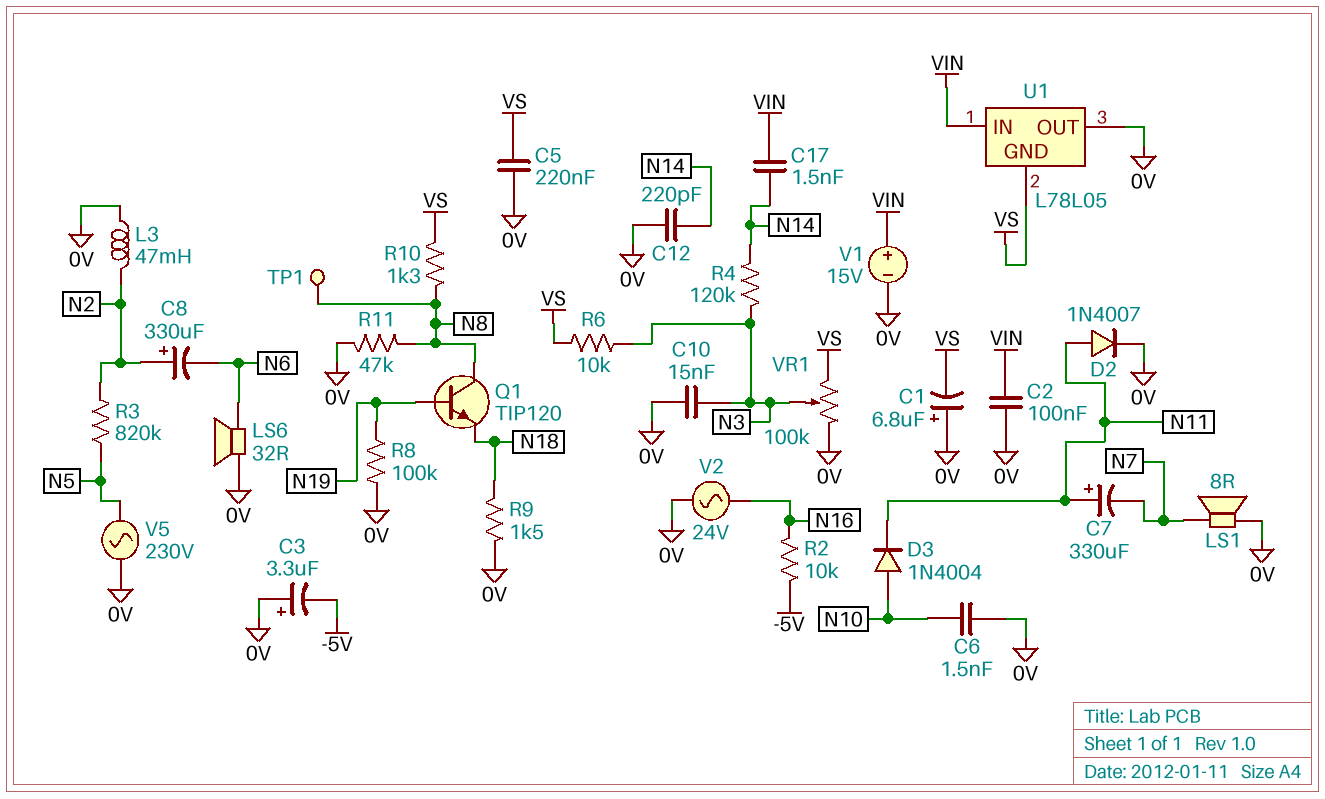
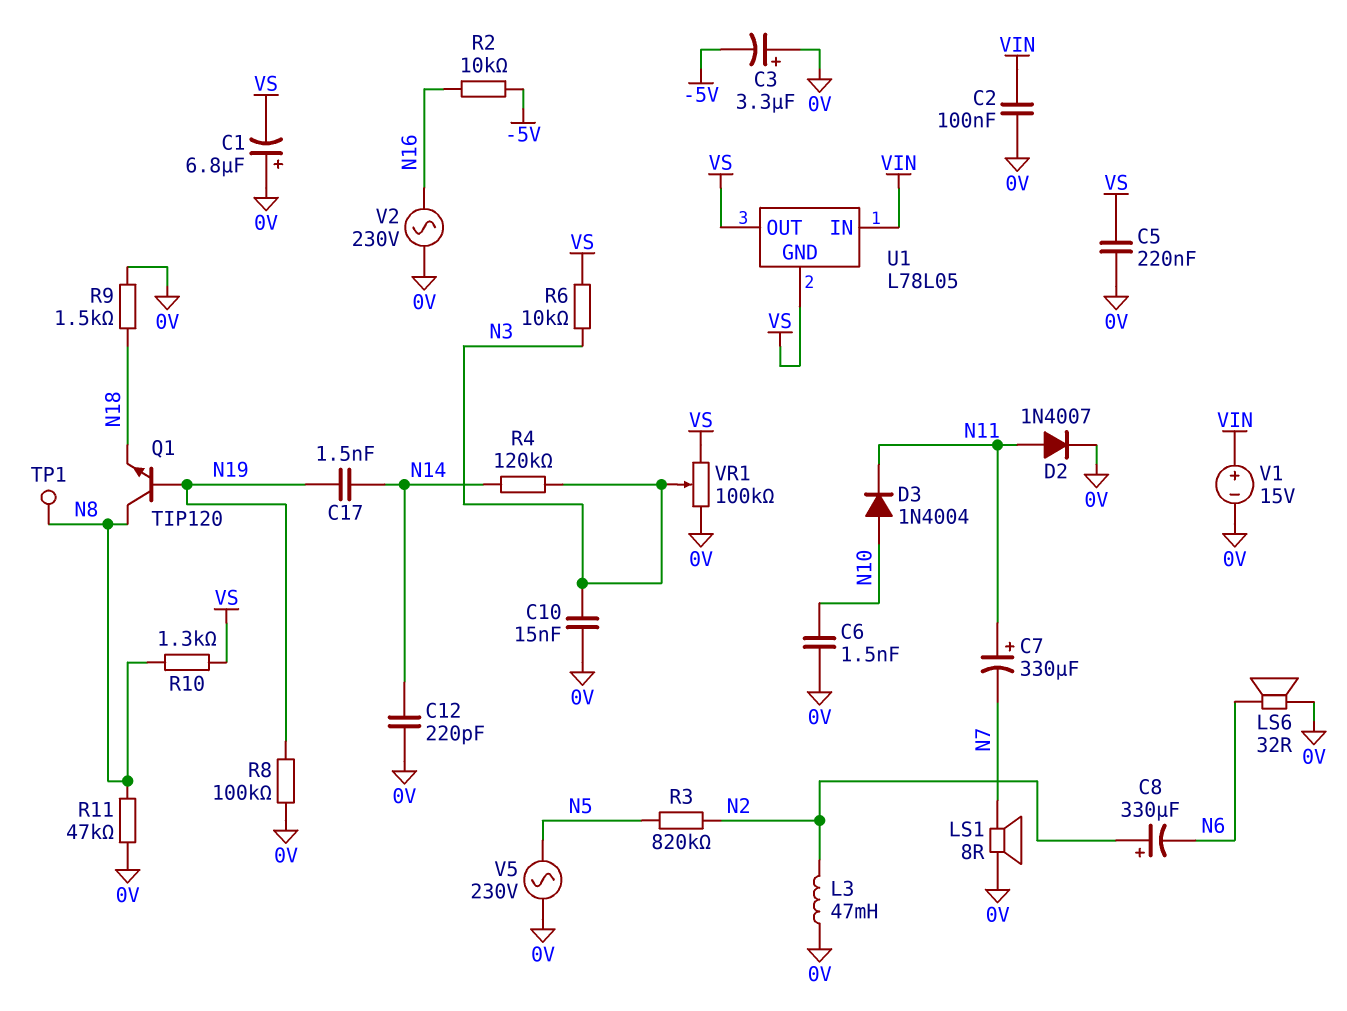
C17: 1.5nF (N14, VIN) -> 1.5nF (N14, N19)
U1 pin OUT: 0V -> VS
V2: AC 24V (0V, N16) -> AC 230V (0V, N16)

